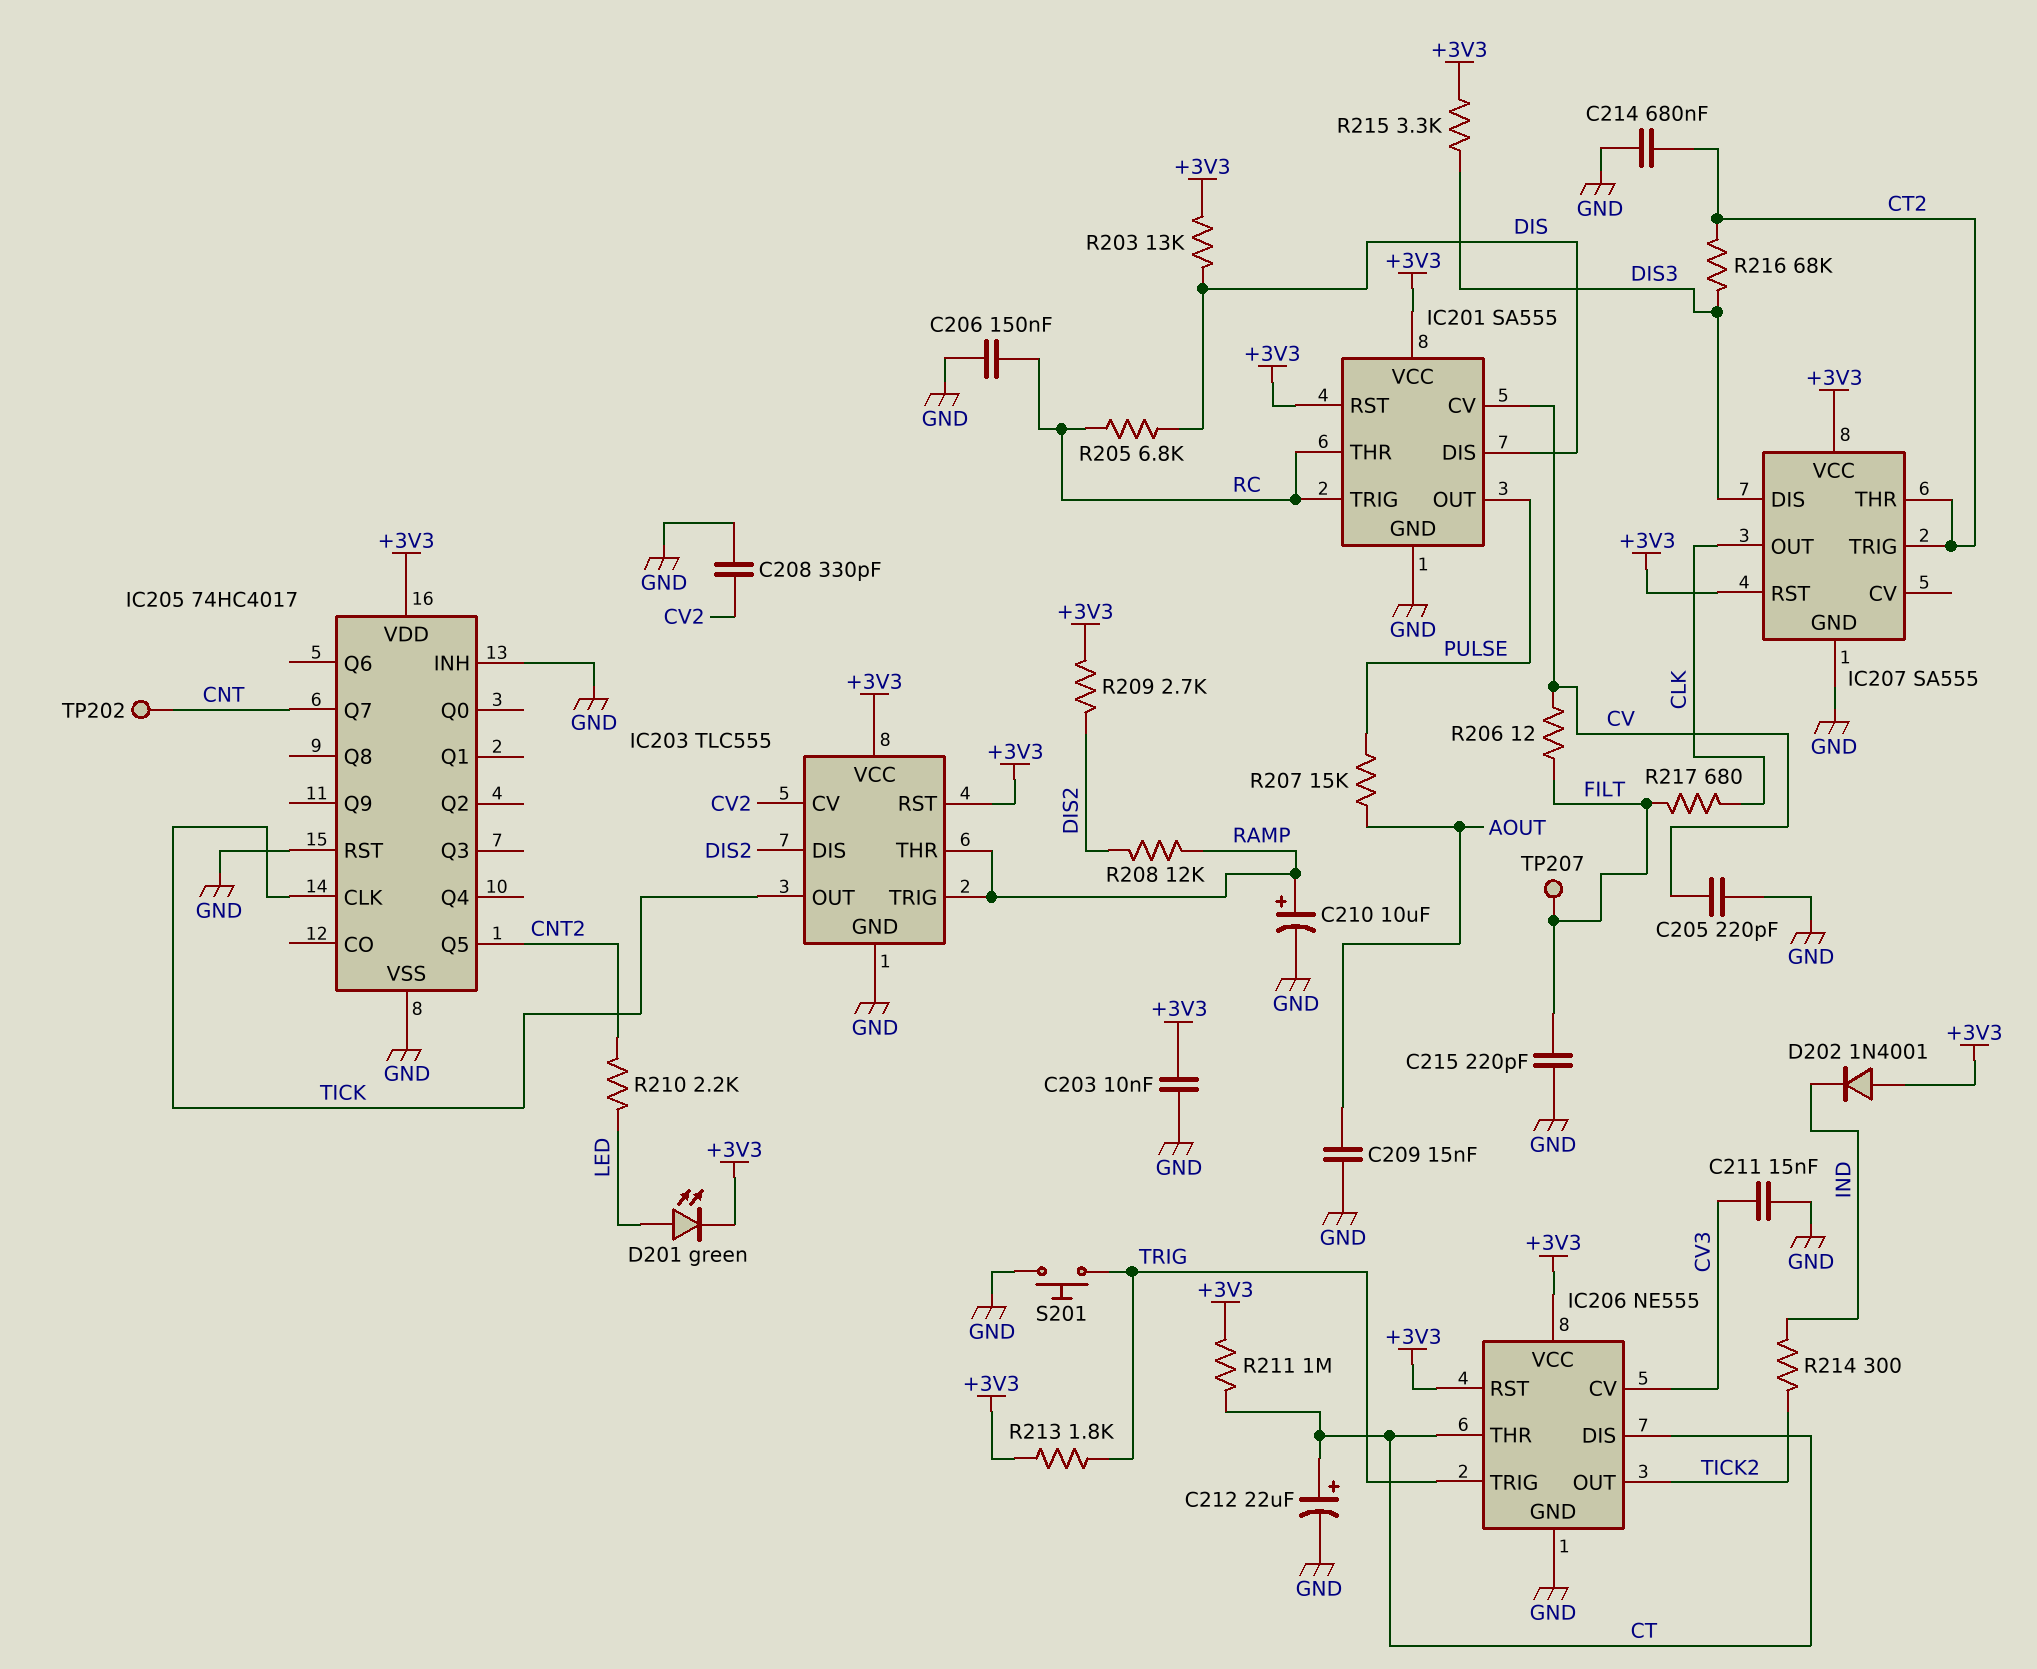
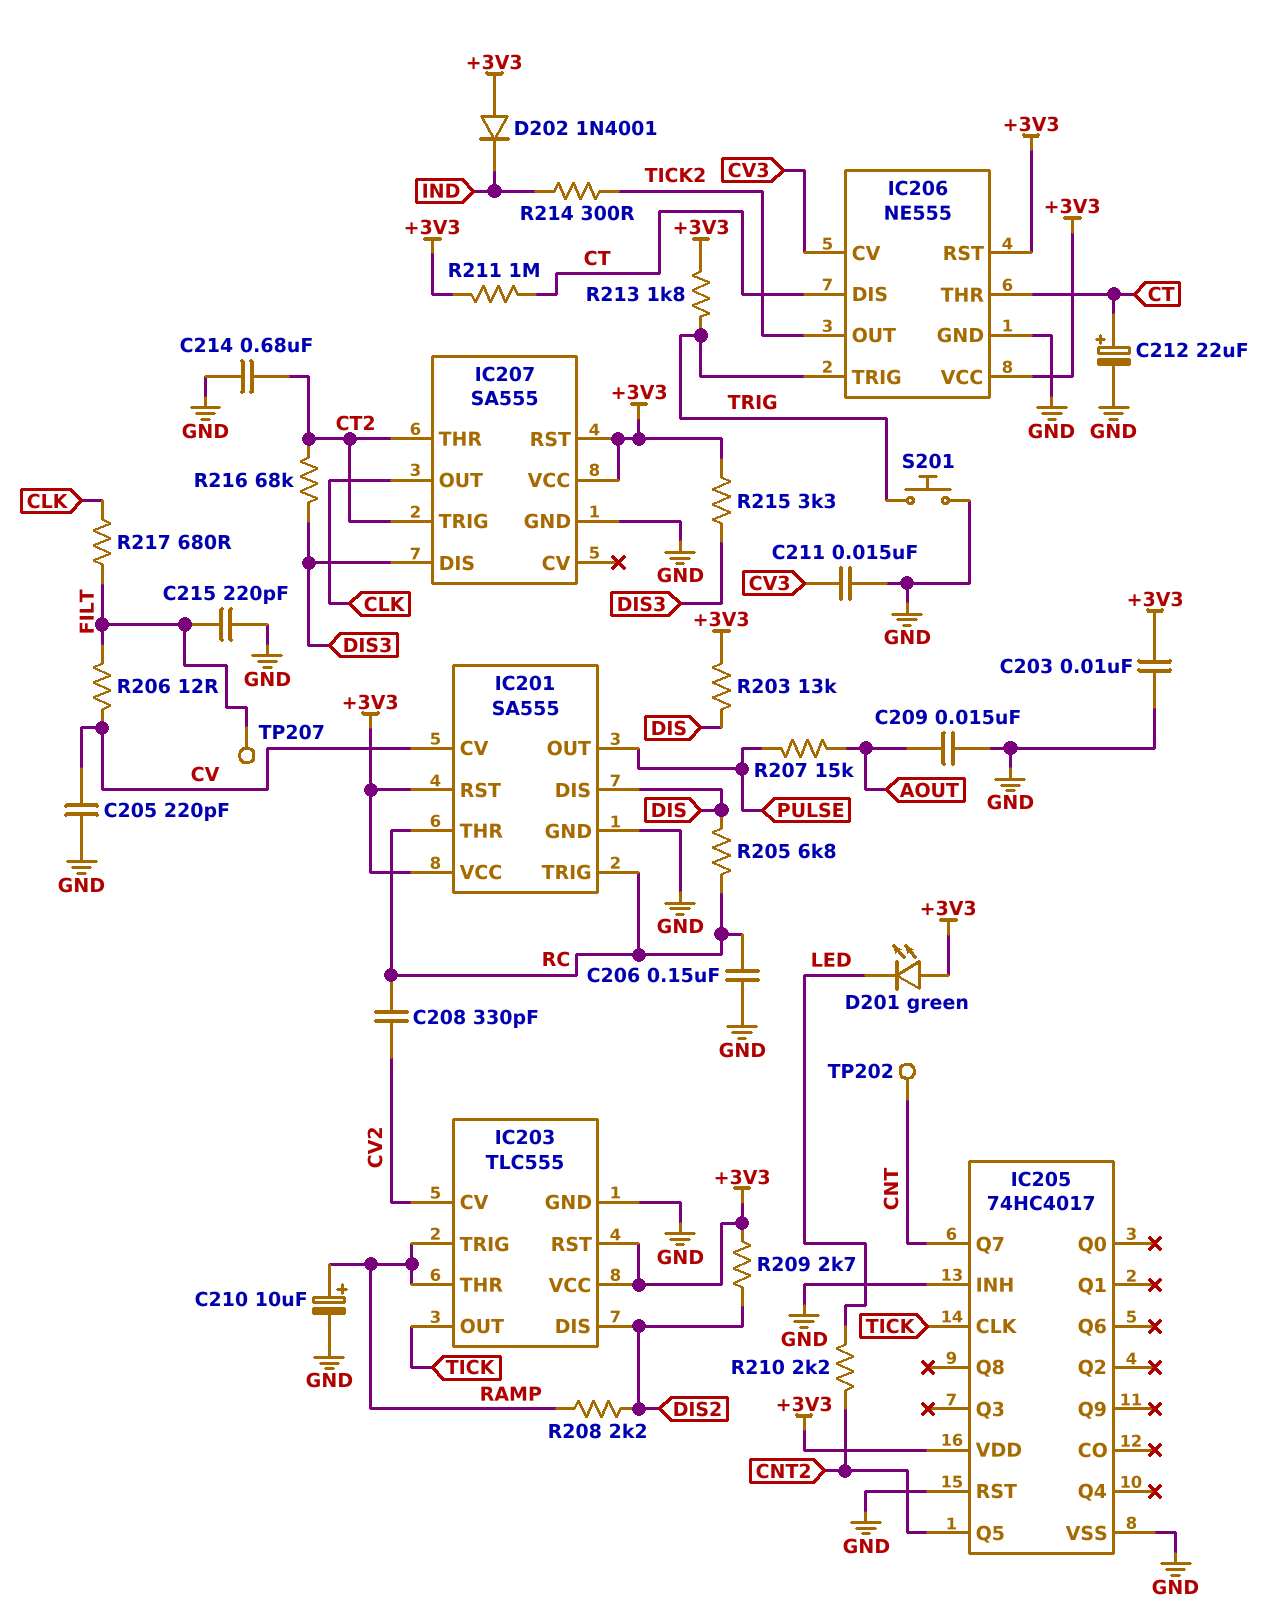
C208: 330pF (CV2, GND) -> 330pF (CV2, RC)
D201: LED green (A LED, K +3V3) -> LED green (A +3V3, K LED)
R208: 12k (DIS2, RAMP) -> 2.2k (DIS2, RAMP)

